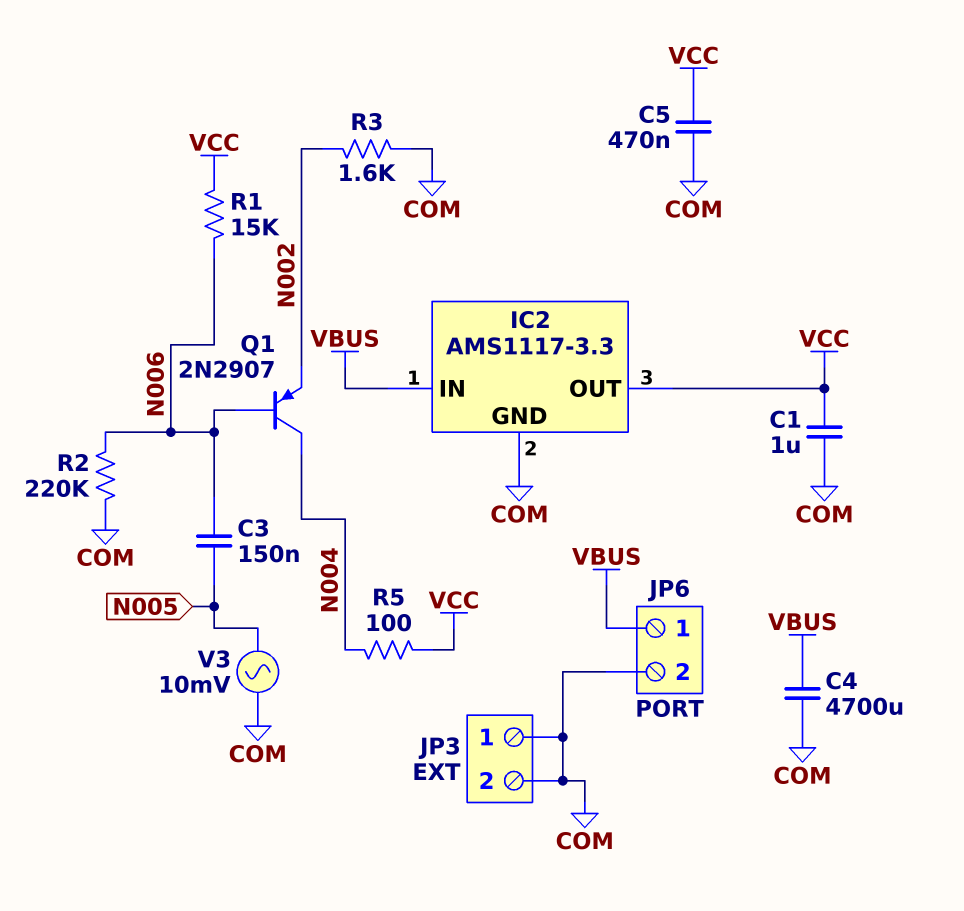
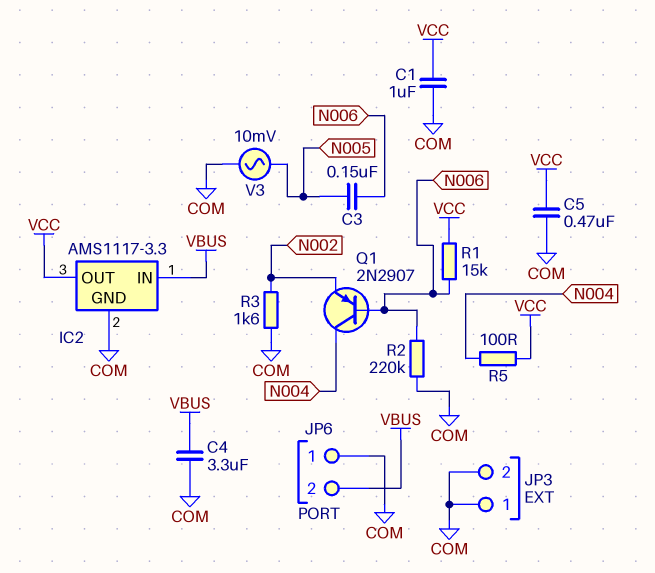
C4: 4700uF (COM, VBUS) -> 3.3uF (COM, VBUS)
JP6 pin 1: VBUS -> COM
JP6 pin 2: COM -> VBUS

